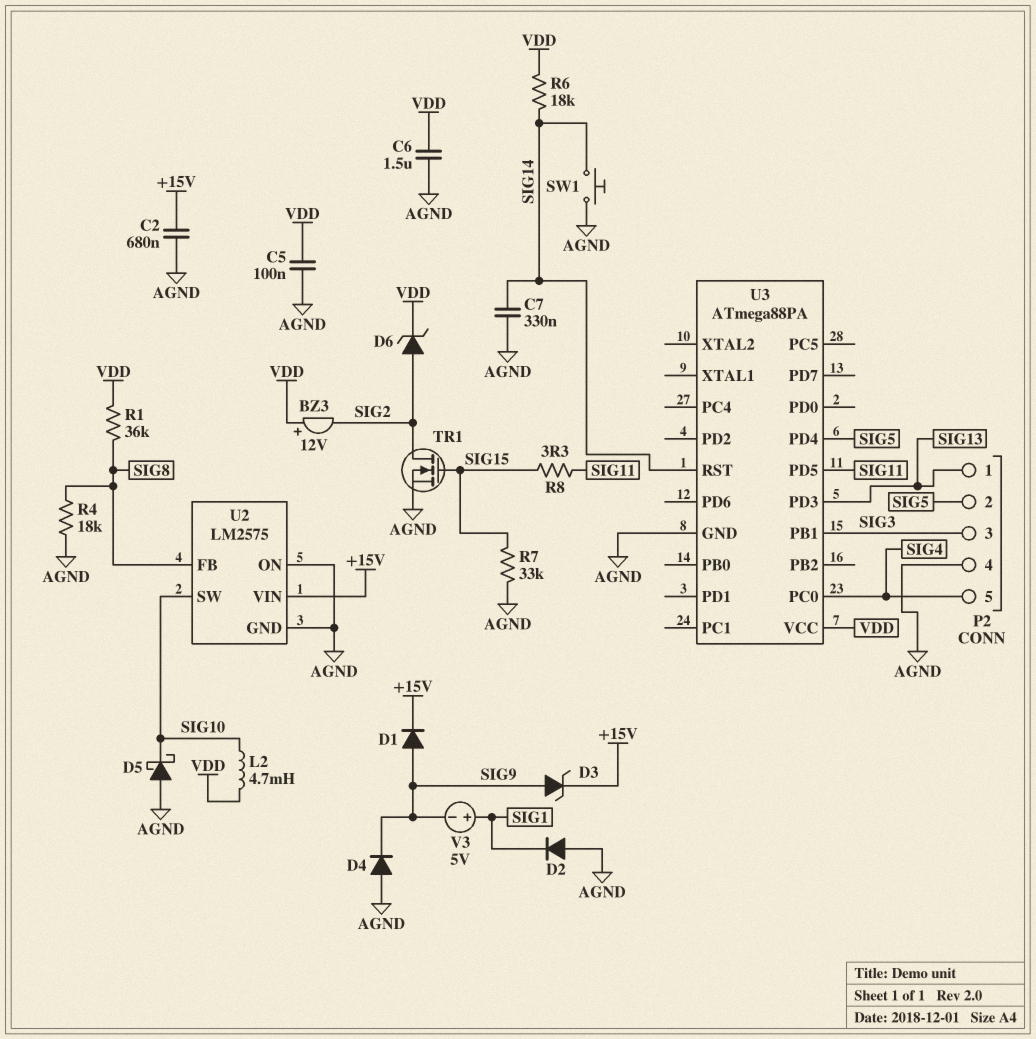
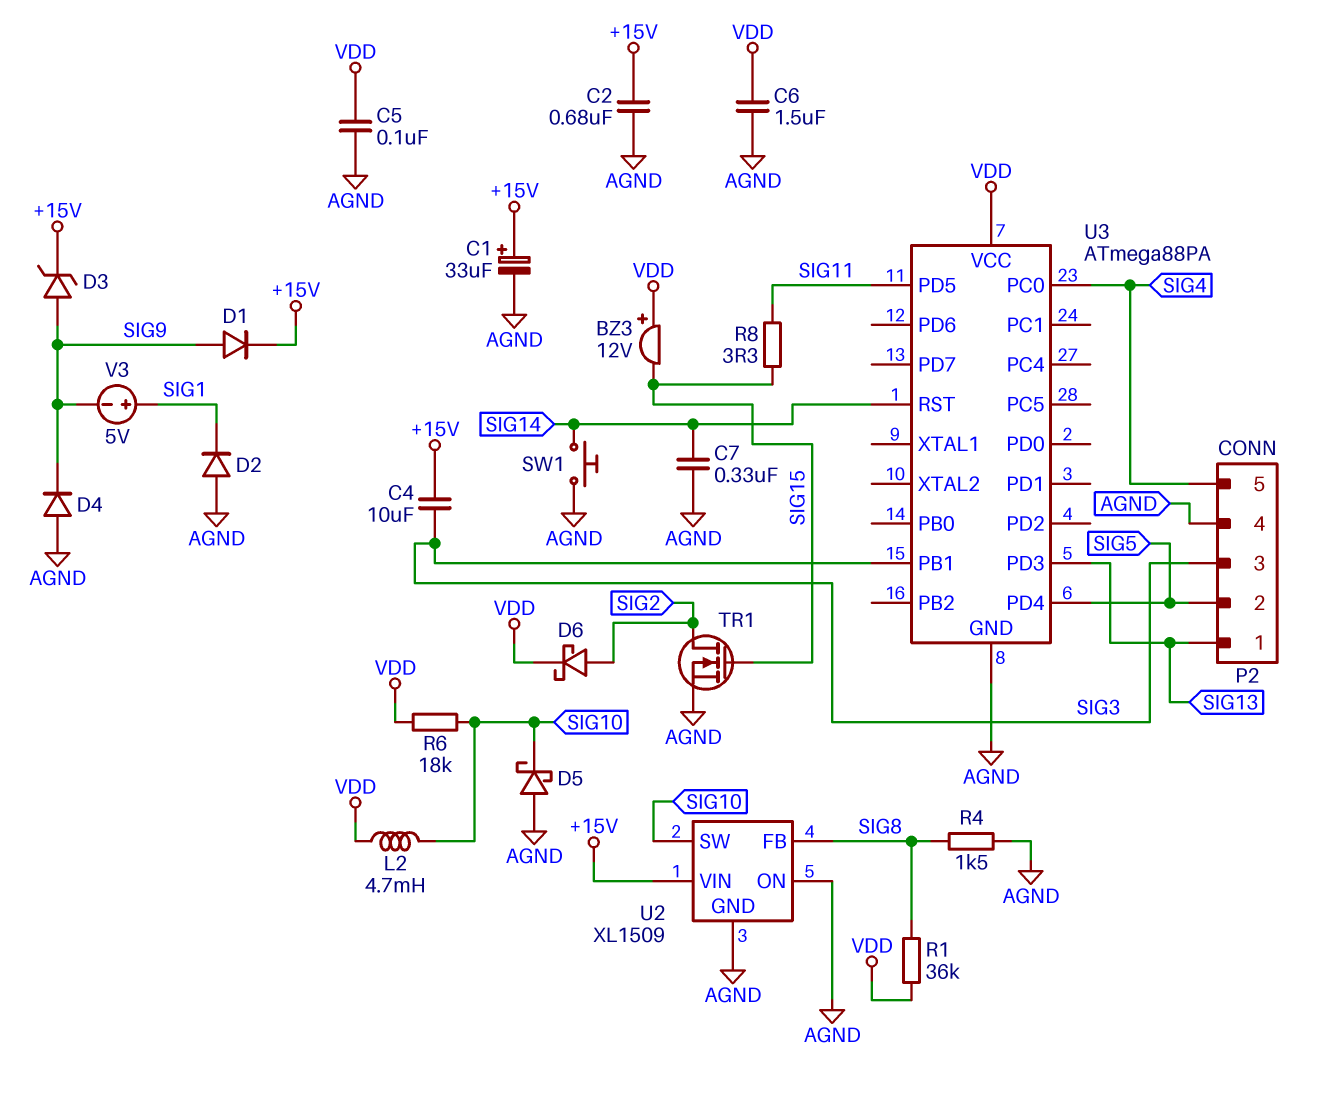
BZ3: buzzer 12V (plus VDD, minus SIG2) -> buzzer 12V (plus VDD, minus SIG15)
C1: none -> 33uF (plus +15V, minus AGND)
C4: none -> 10uF (+15V, SIG3)
D6: zener (A SIG2, K VDD) -> schottky (A SIG2, K VDD)
R4: 18k (AGND, SIG8) -> 1.5k (AGND, SIG8)
R6: 18k (SIG14, VDD) -> 18k (SIG10, VDD)
R7: 33k (AGND, SIG15) -> none
U2: LM2575 -> XL1509

